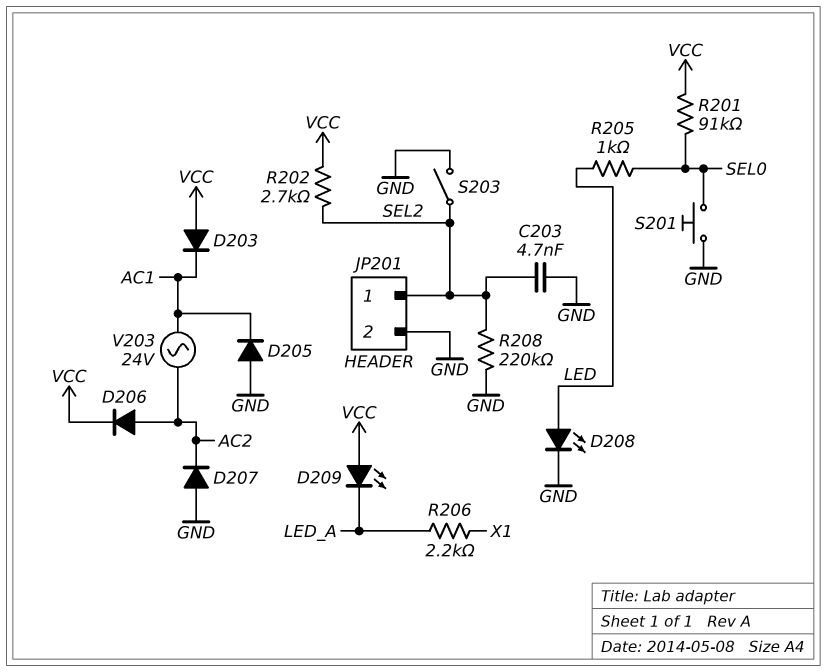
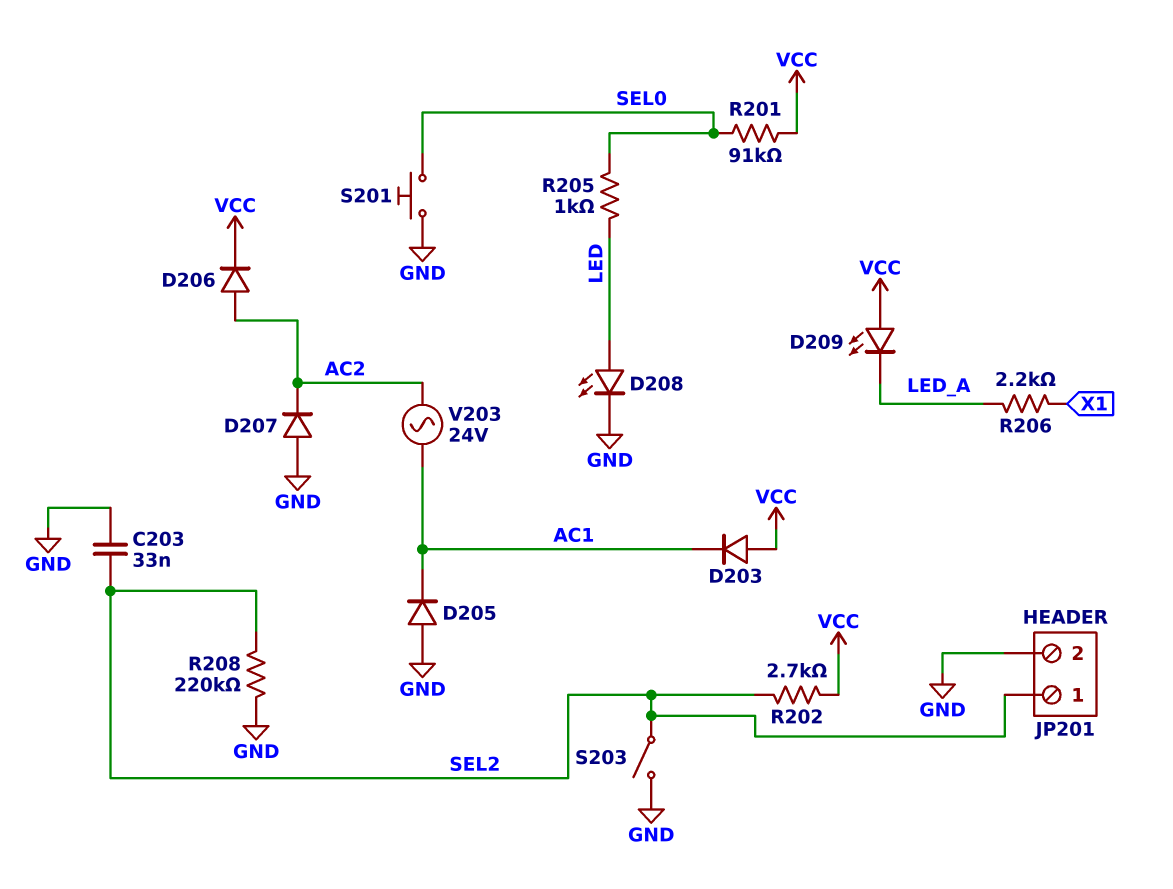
C203: 4.7nF (GND, SEL2) -> 33nF (GND, SEL2)

